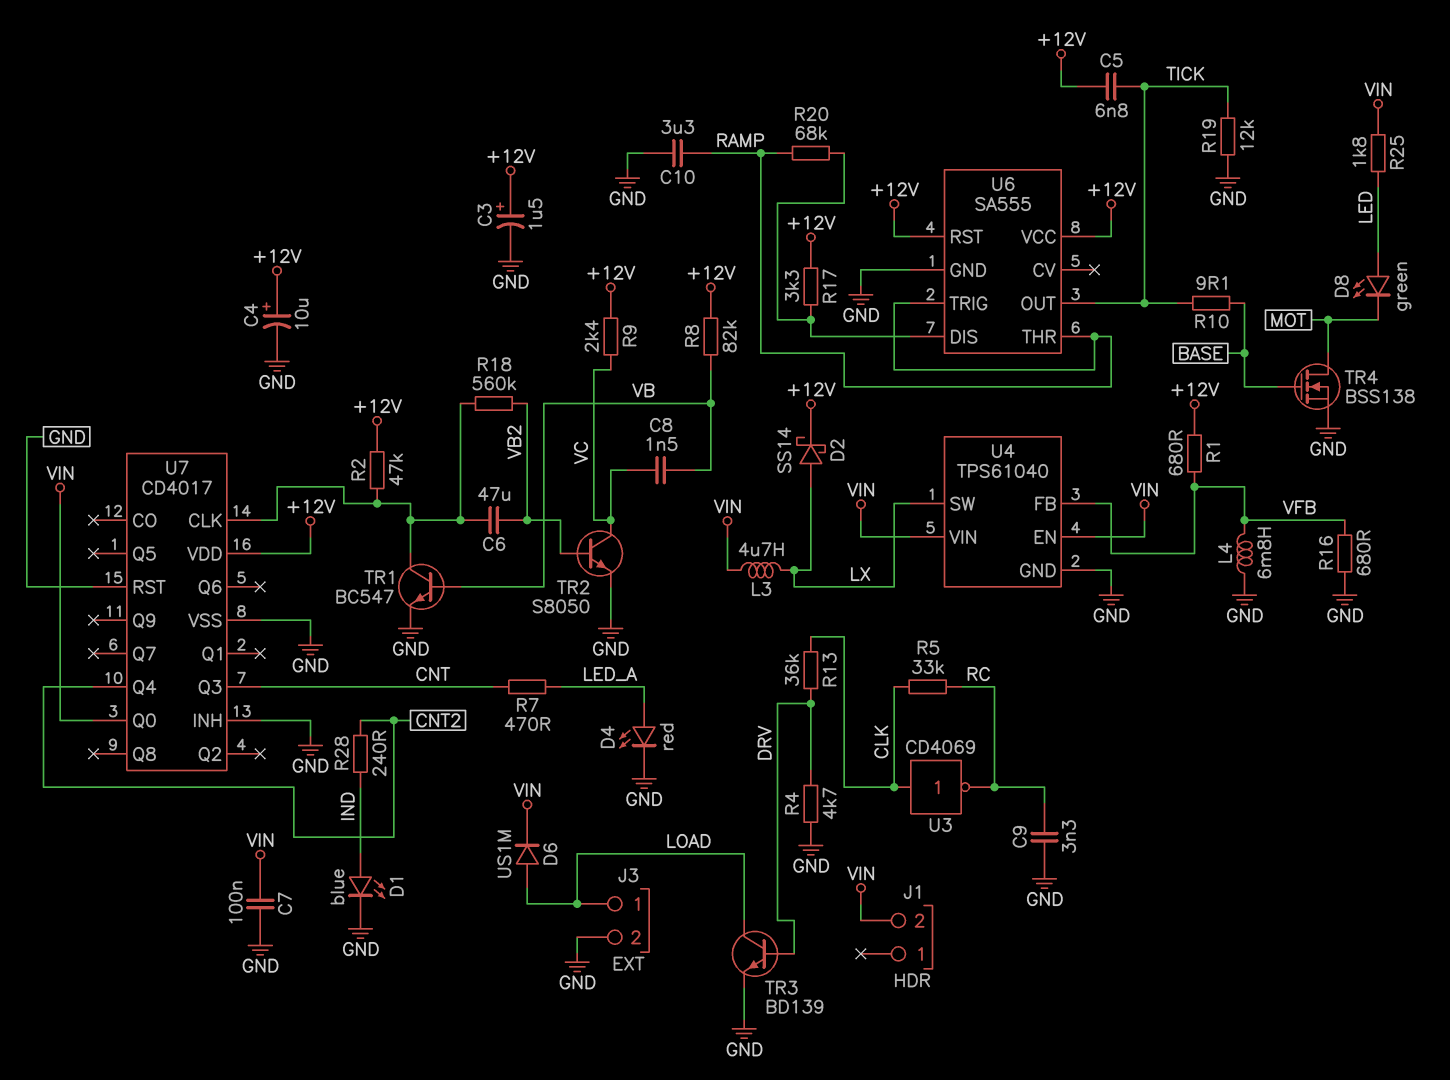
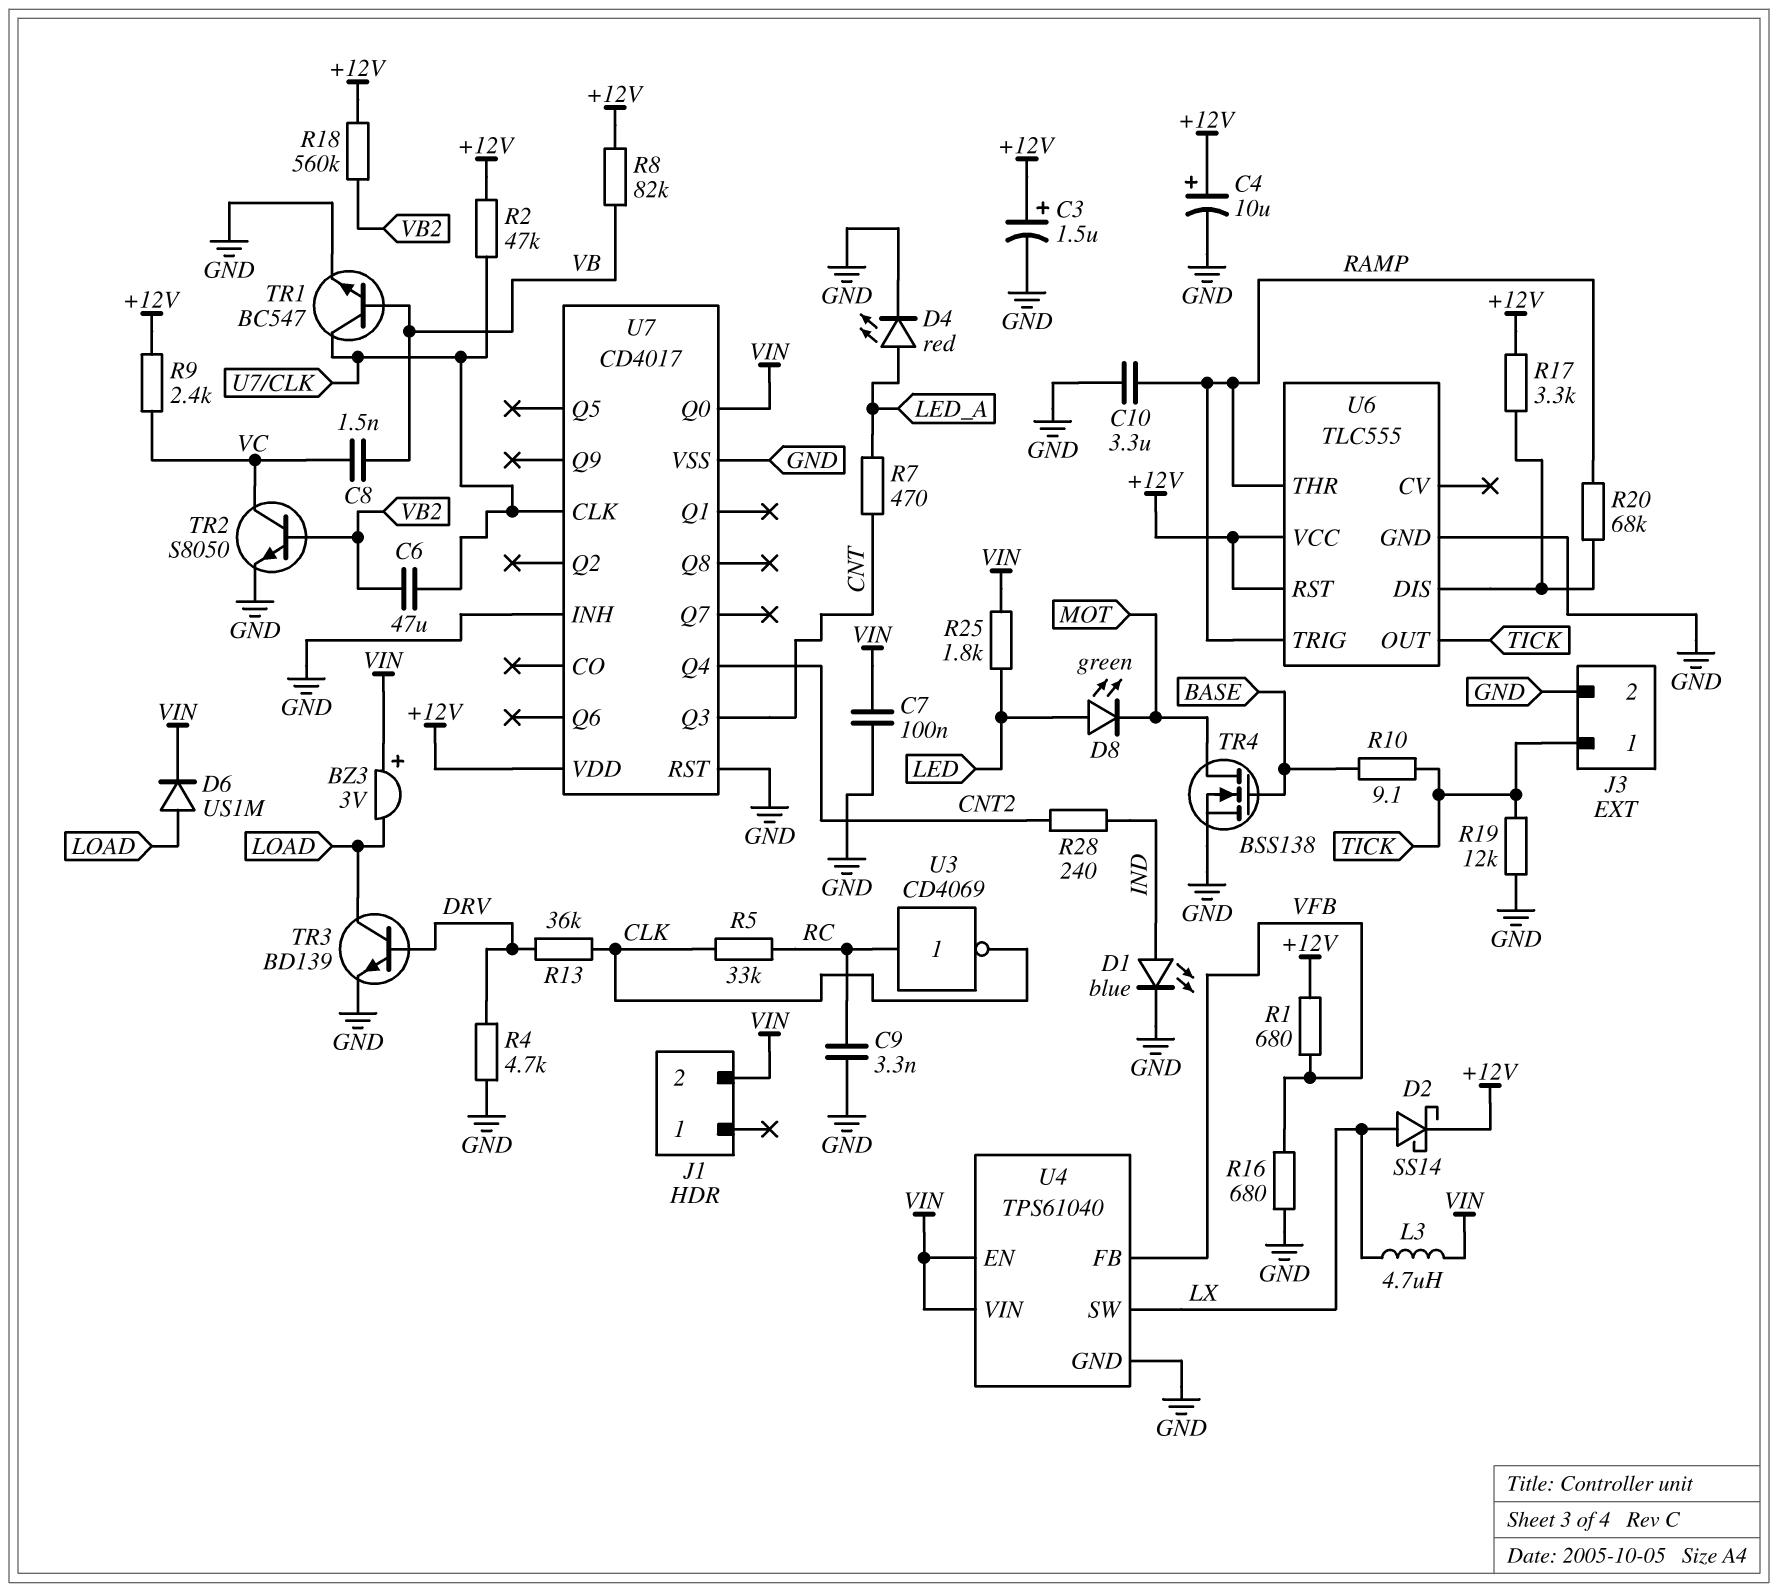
BZ3: none -> buzzer 3V (plus VIN, minus LOAD)
C5: 6.8nF (+12V, TICK) -> none
J3 pin 1: LOAD -> TICK
L4: 6.8mH (GND, VFB) -> none
R18: 560k (U7/CLK, VB2) -> 560k (+12V, VB2)
U3: NOT CD4069 (in CLK, out RC) -> NOT CD4069 (in RC, out CLK)
U6: SA555 -> TLC555

